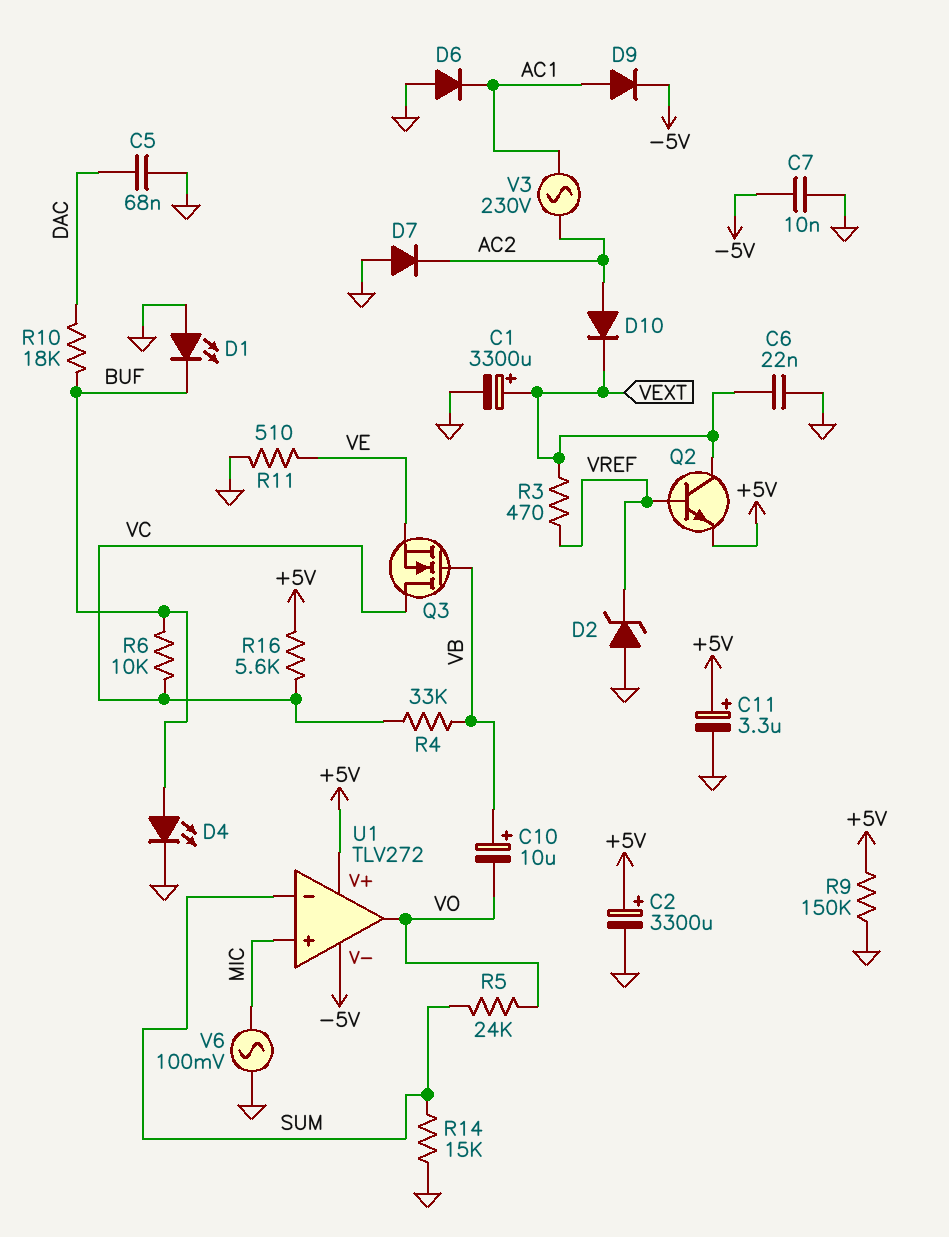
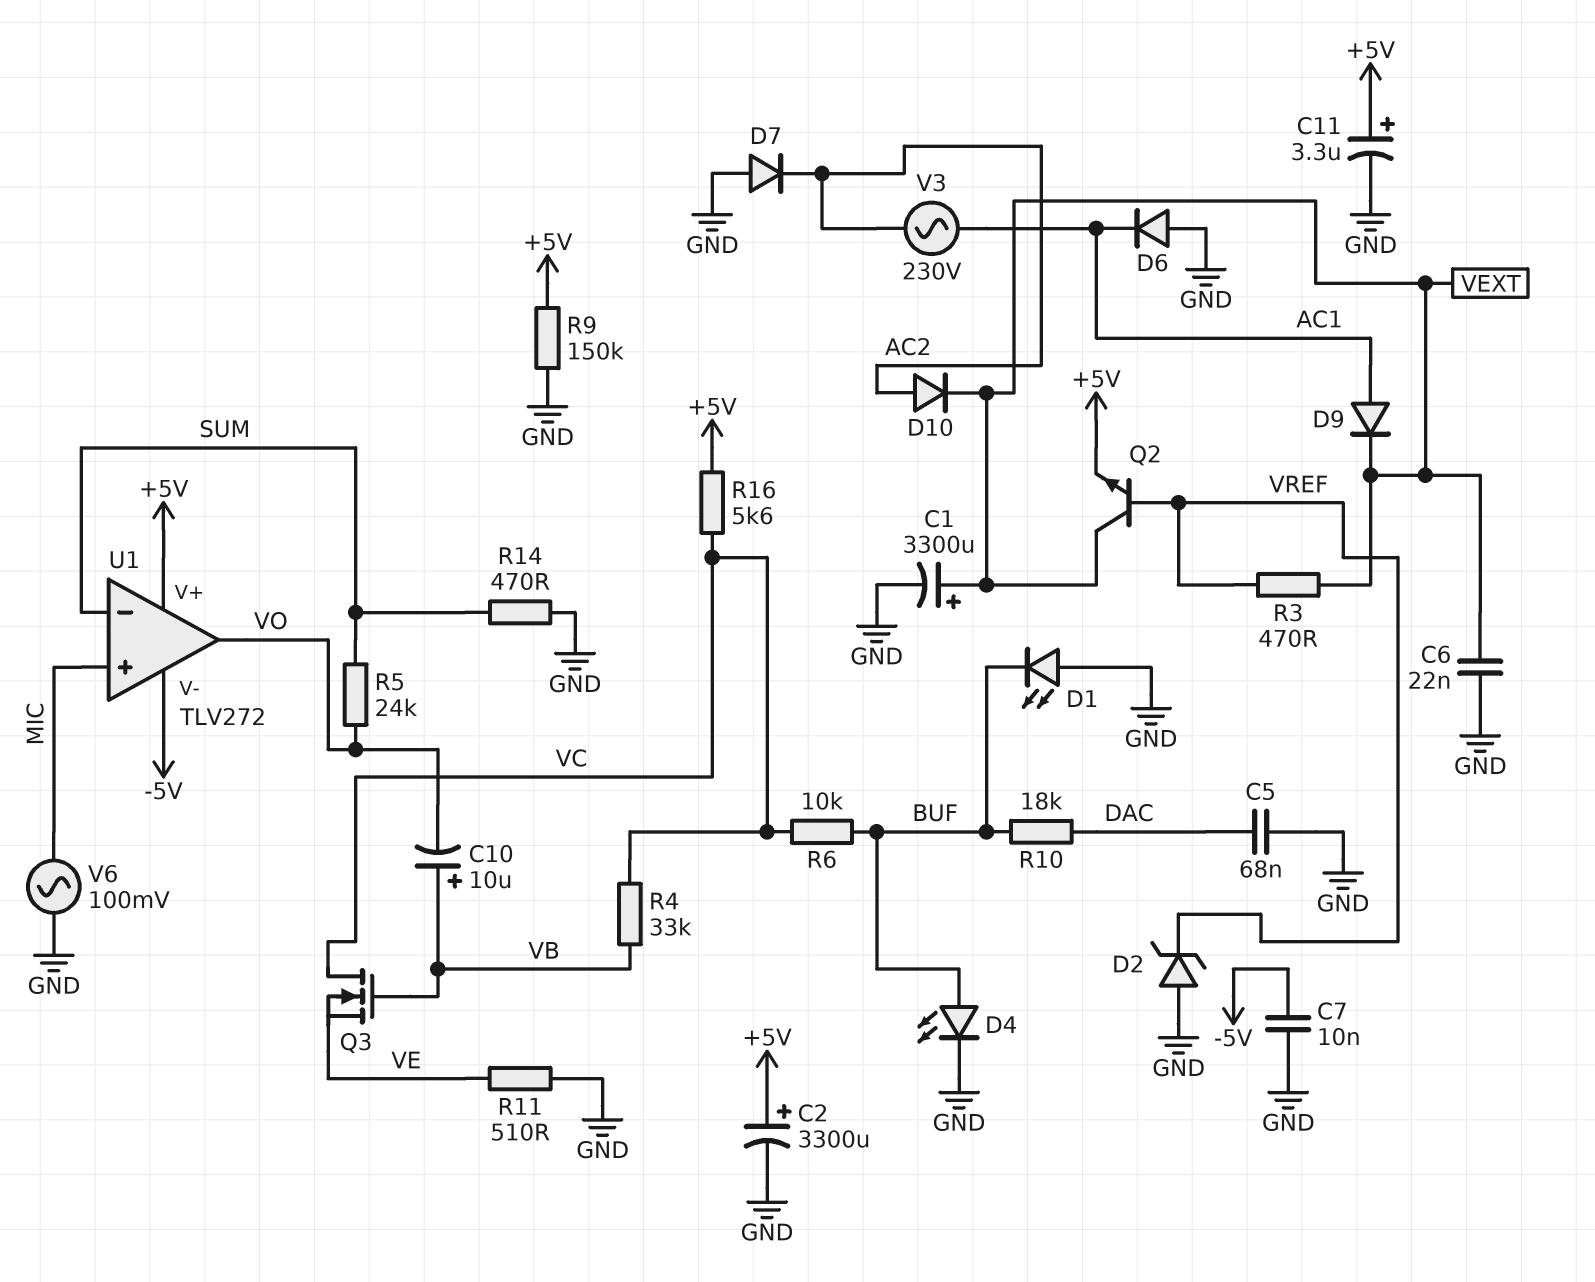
D9: diode (A AC1, K -5V) -> diode (A AC1, K VEXT)
R14: 15k (GND, SUM) -> 470 (GND, SUM)

